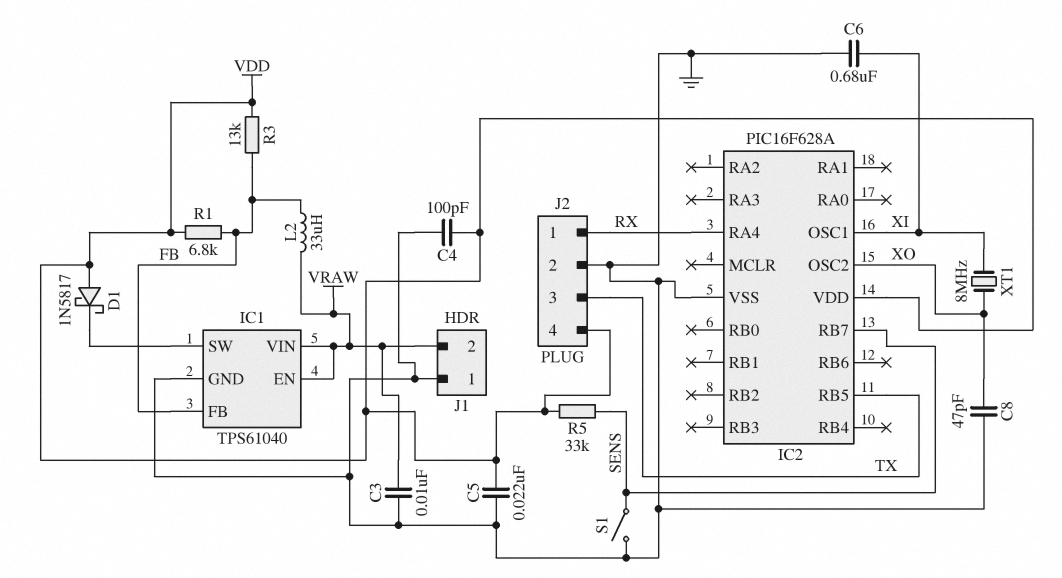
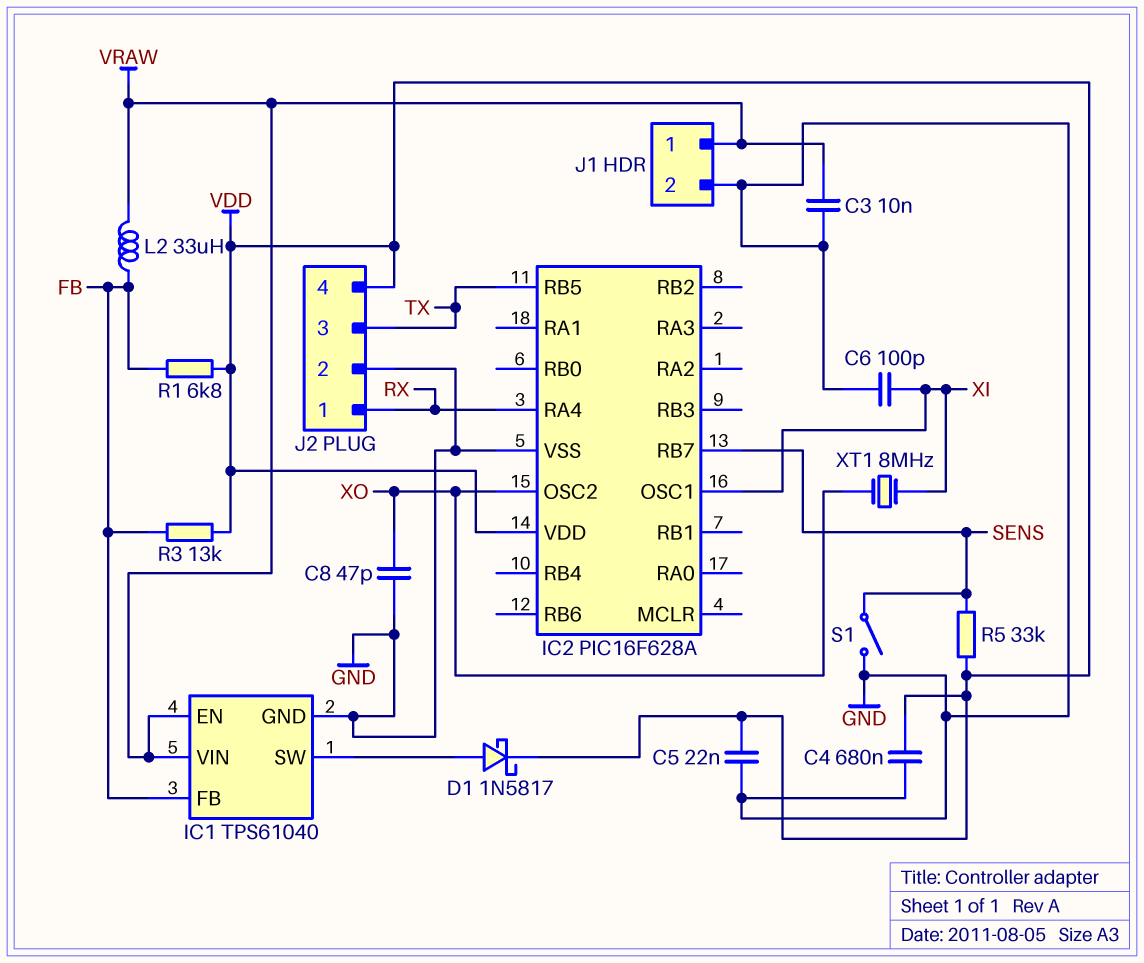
C4: 100pF (GND, VDD) -> 680nF (GND, VDD)
C6: 680nF (GND, XI) -> 100pF (GND, XI)
D1: schottky 1N5817 (A VDD, K IC1/SW) -> schottky 1N5817 (A IC1/SW, K VDD)
J1 pin 1: GND -> VRAW
J1 pin 2: VRAW -> GND

